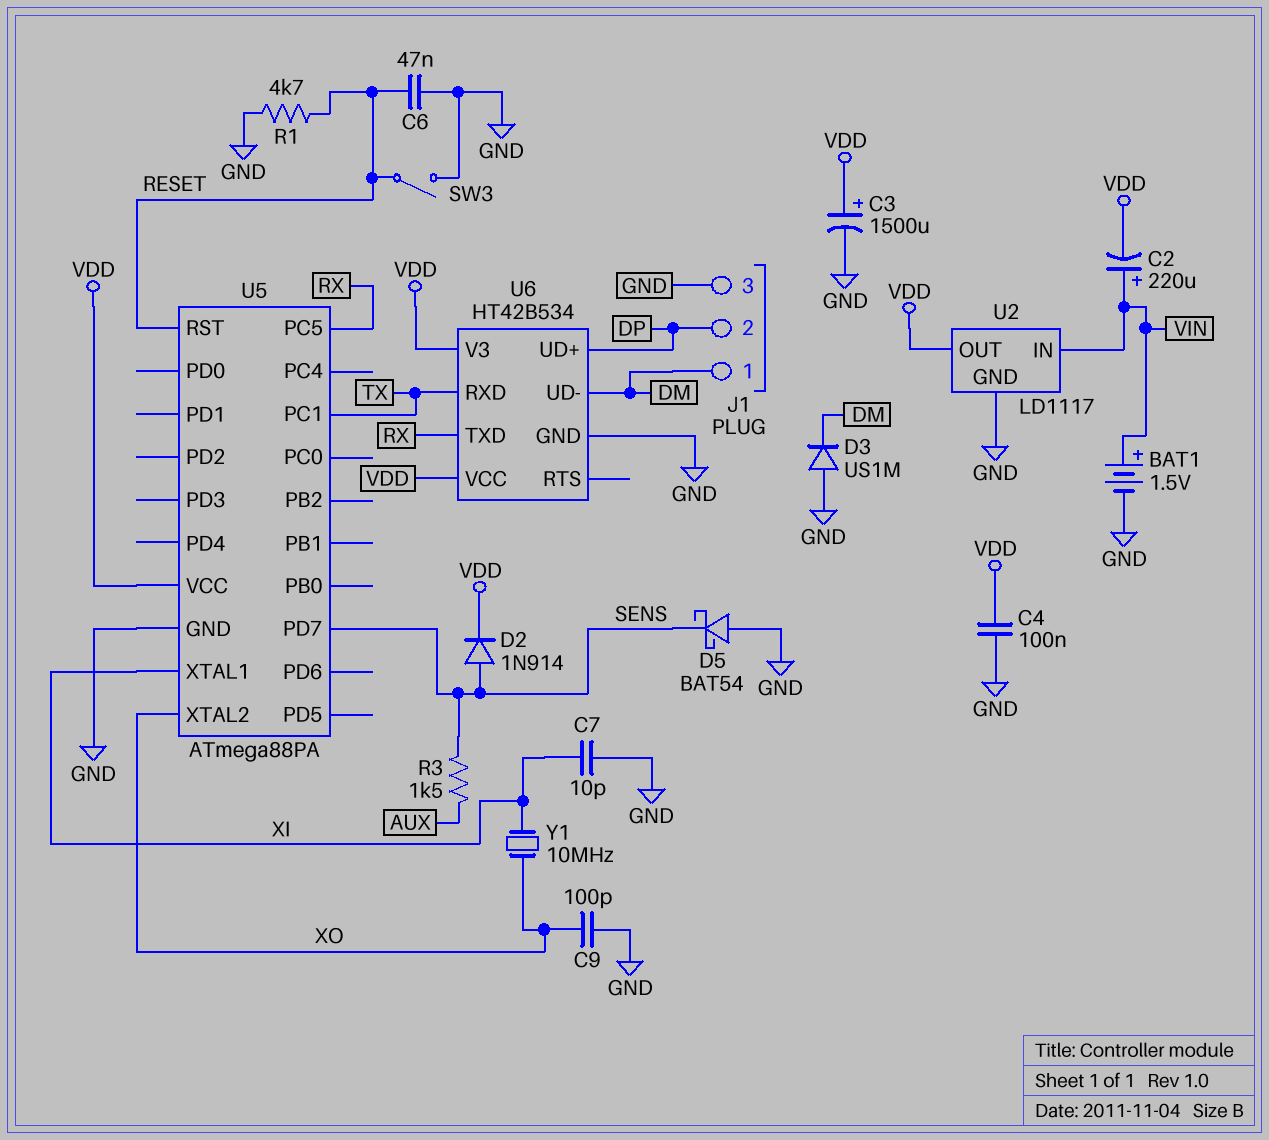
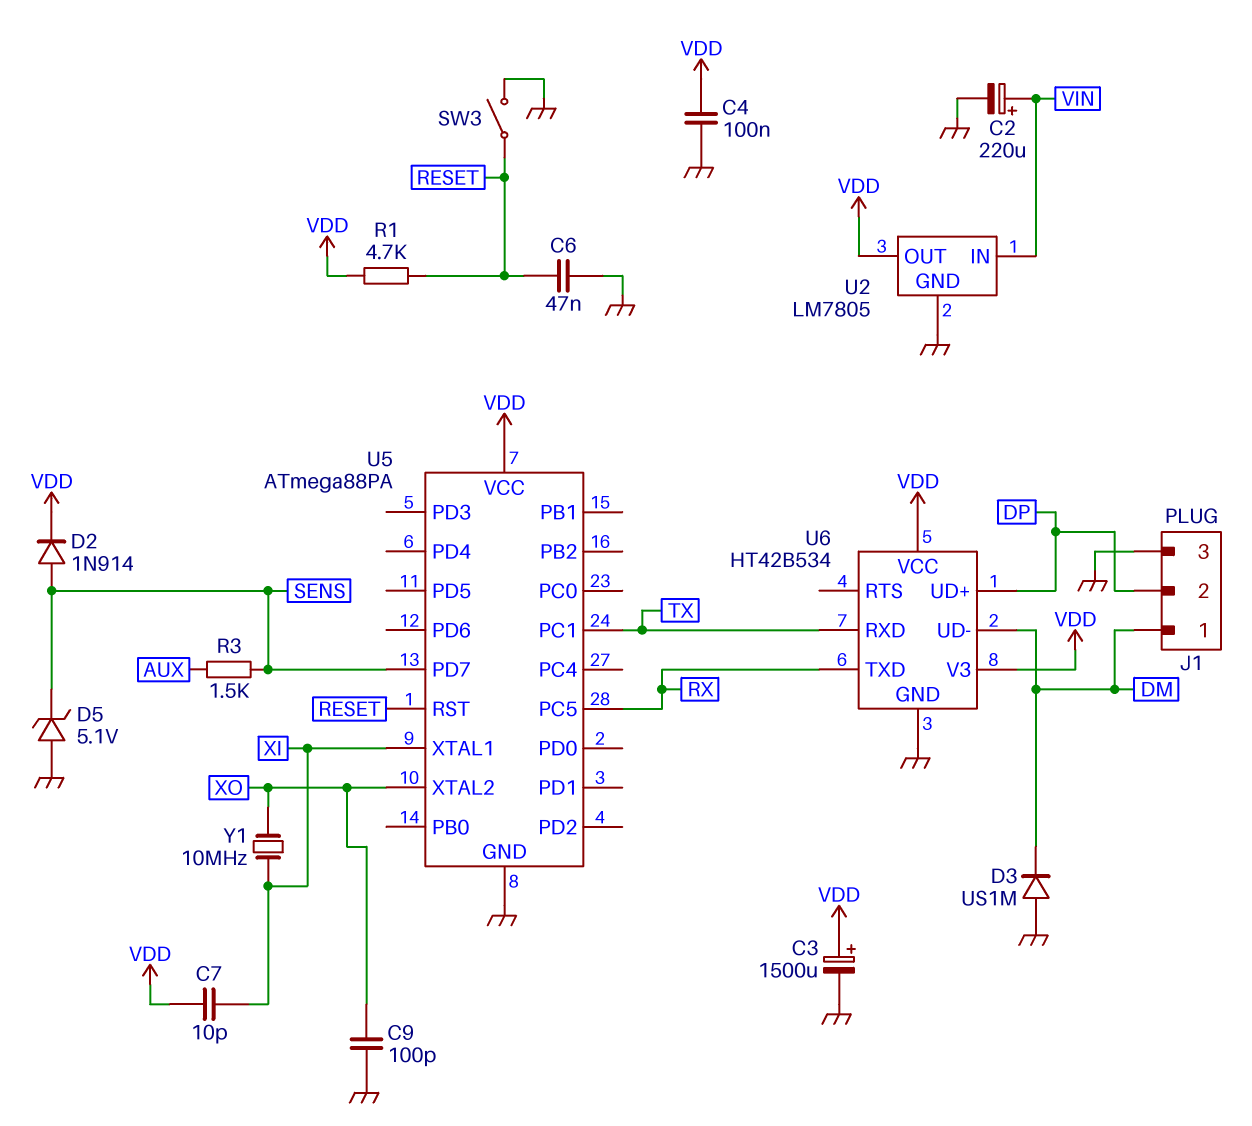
BAT1: 1.5V (plus VIN, minus GND) -> none
C2: 220uF (plus VIN, minus VDD) -> 220uF (plus VIN, minus GND)
C7: 10pF (GND, XI) -> 10pF (VDD, XI)
D5: schottky BAT54 (A GND, K SENS) -> zener 5.1V (A GND, K SENS)
R1: 4.7k (GND, RESET) -> 4.7k (RESET, VDD)
U2: LD1117 -> LM7805

